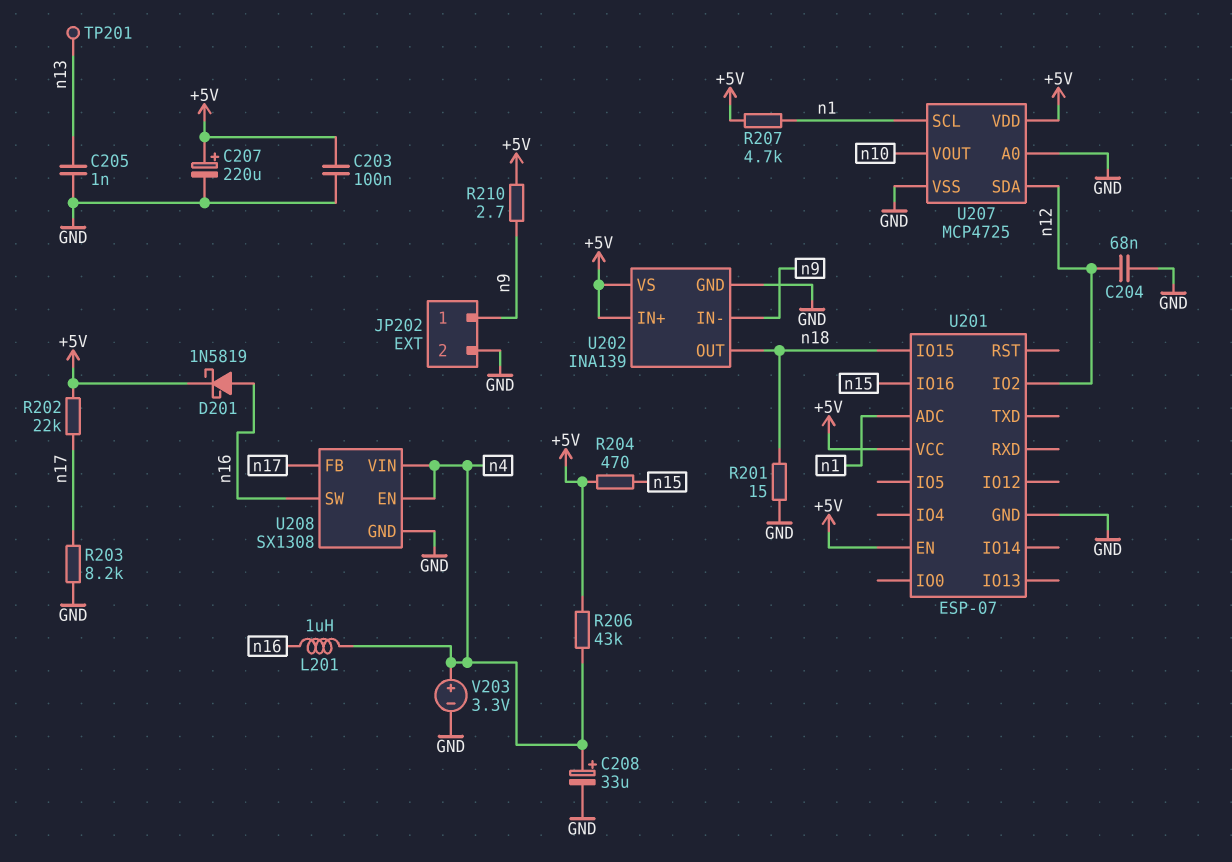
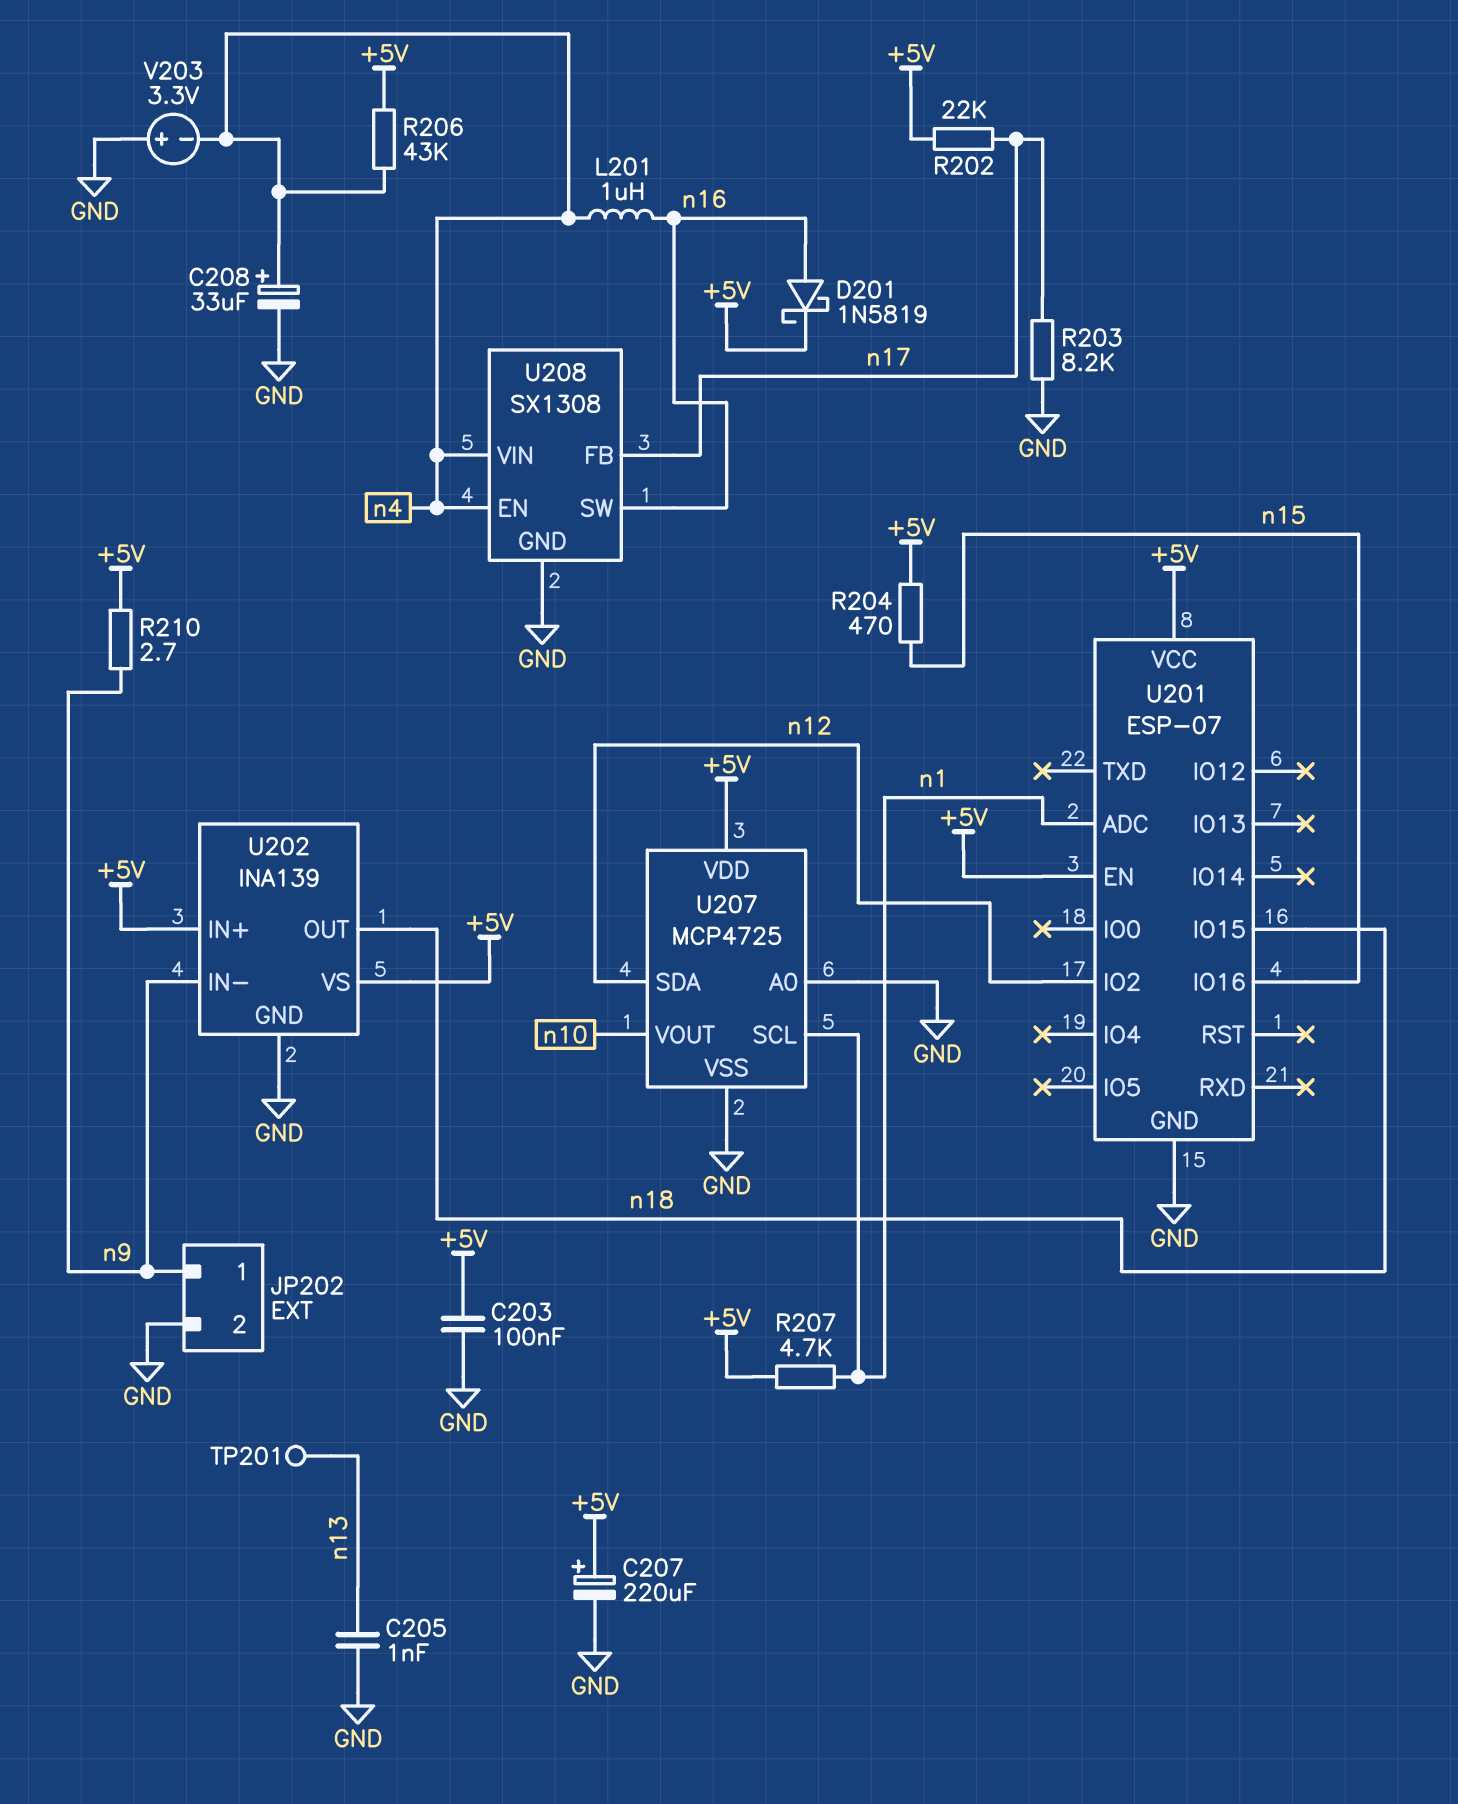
C204: 68nF (GND, n12) -> none
R201: 15 (GND, n18) -> none
V203: 3.3V (plus n4, minus GND) -> 3.3V (plus GND, minus n4)

